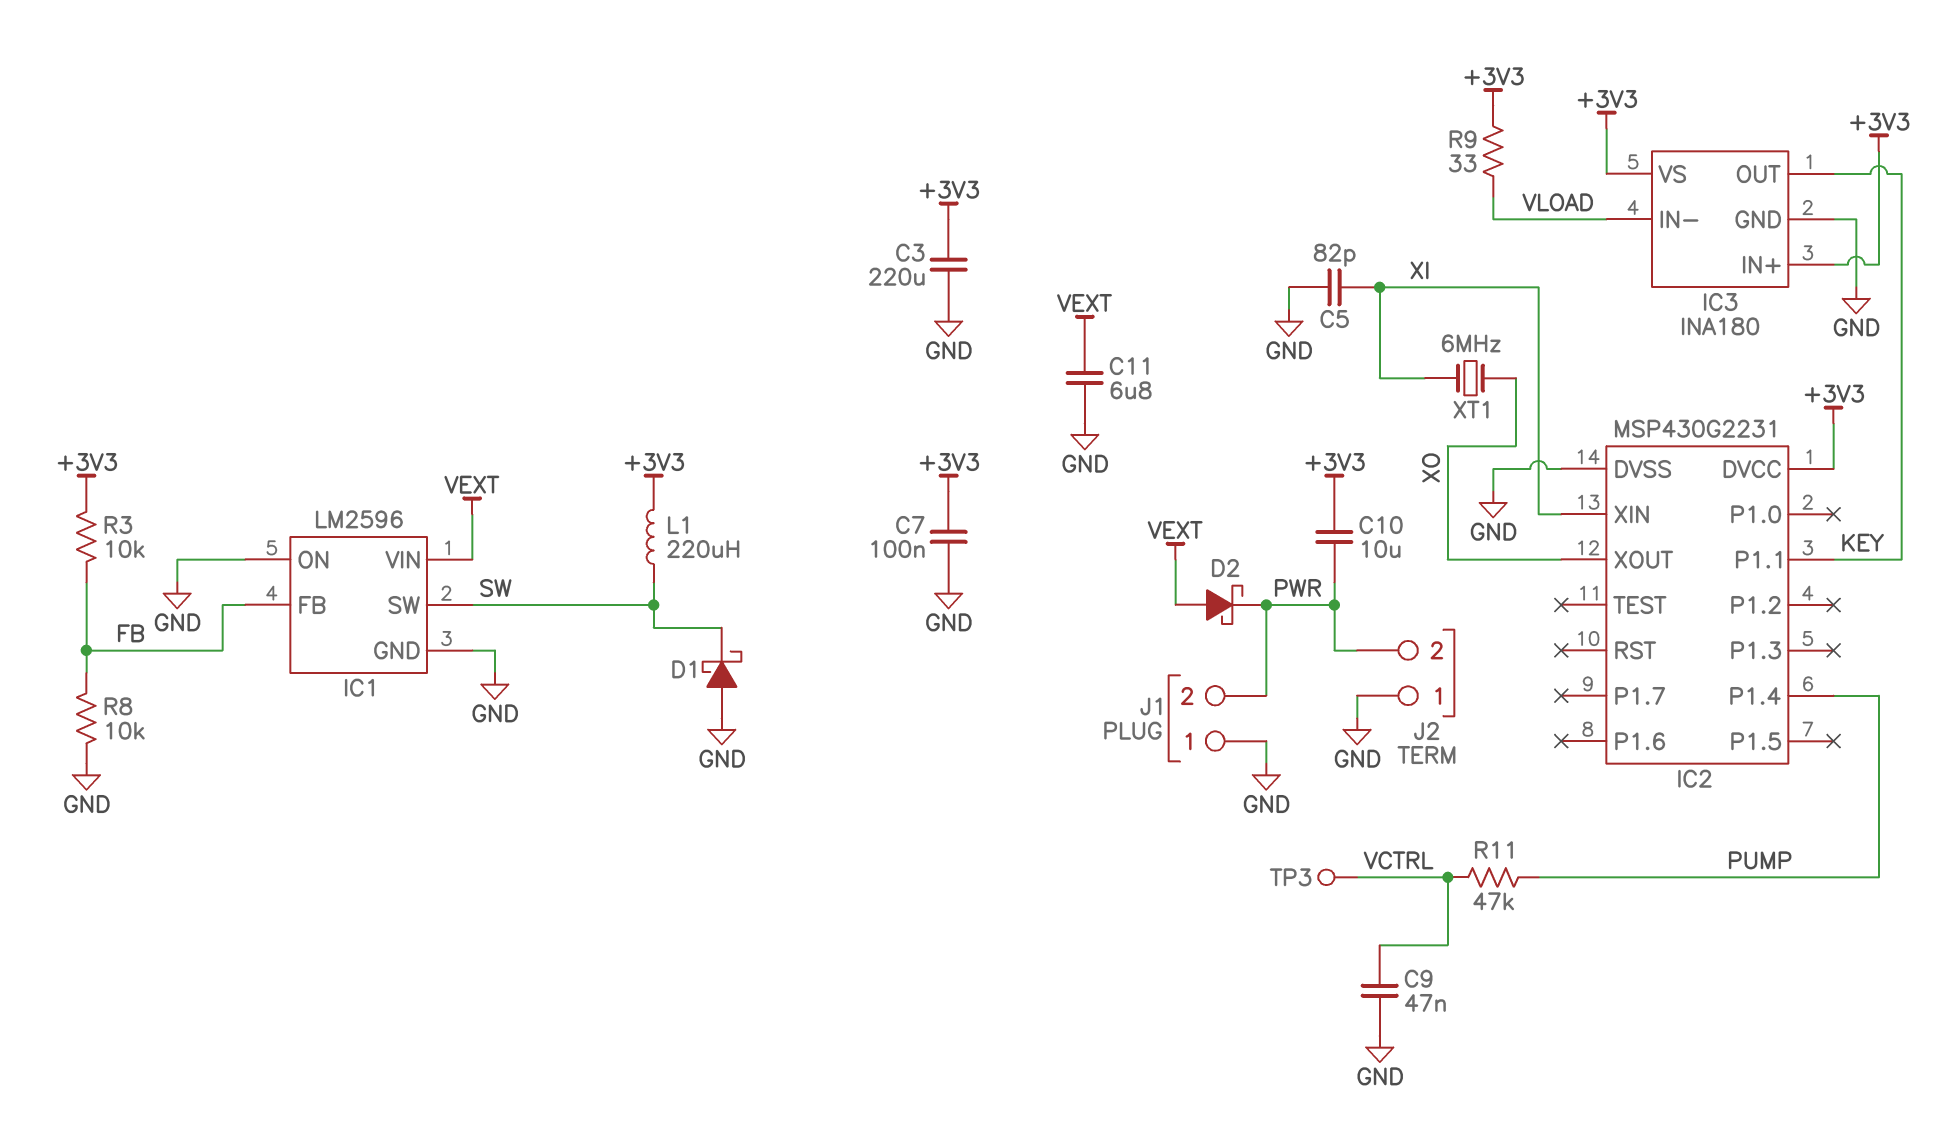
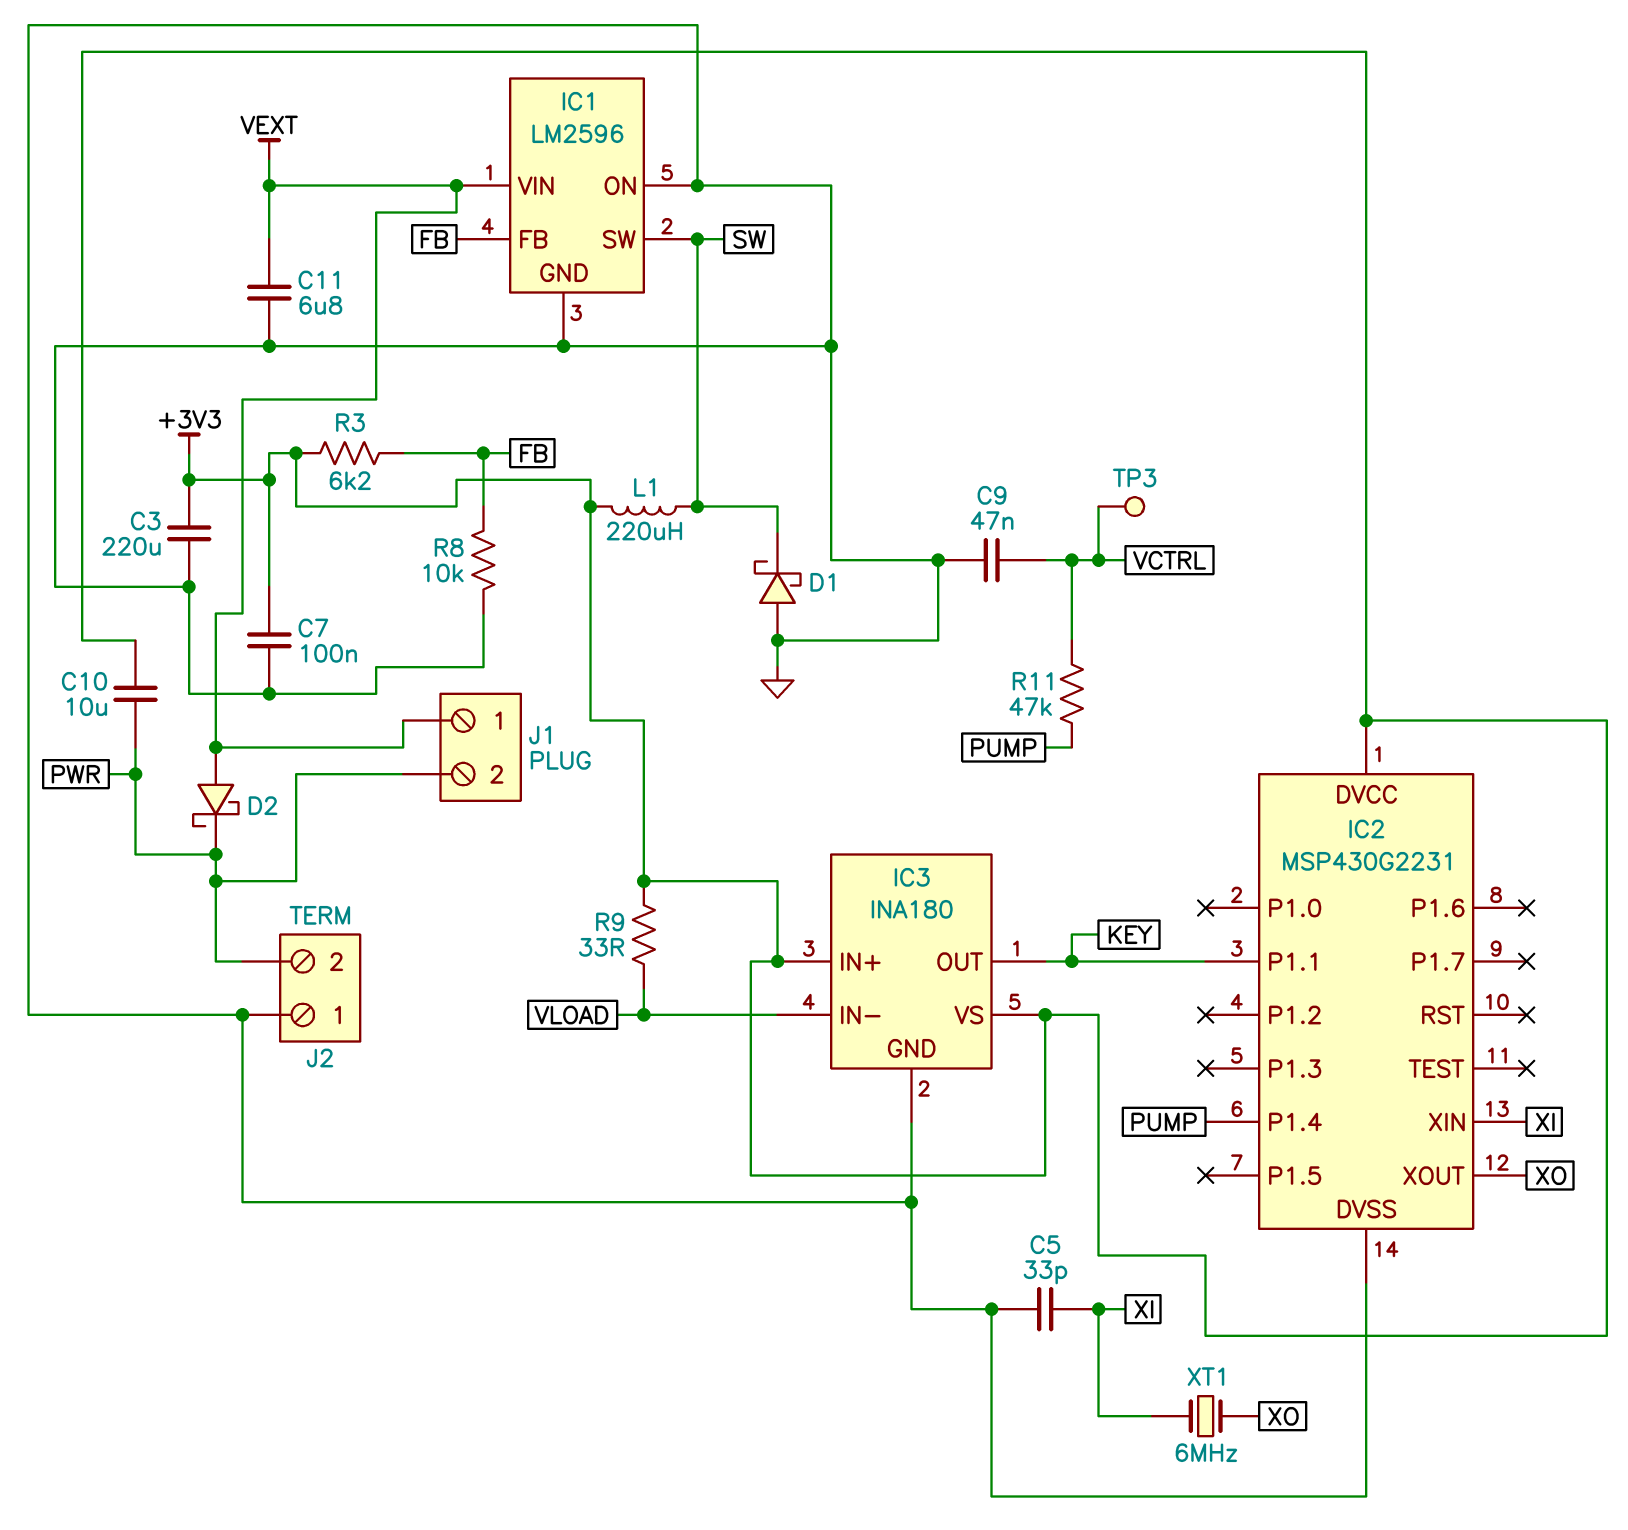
C5: 82pF (GND, XI) -> 33pF (GND, XI)
J1 pin 1: GND -> VEXT
R3: 10k (+3V3, FB) -> 6.2k (+3V3, FB)

